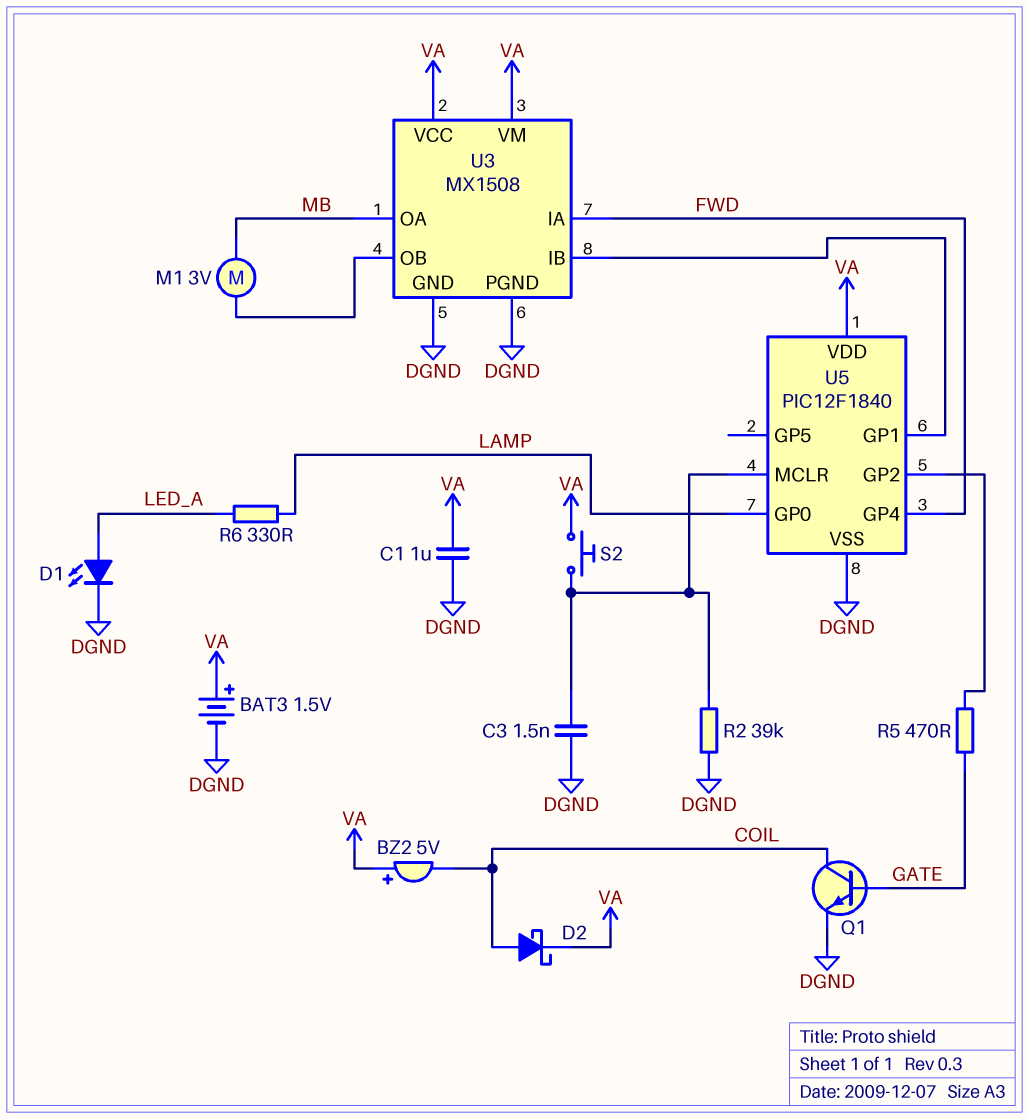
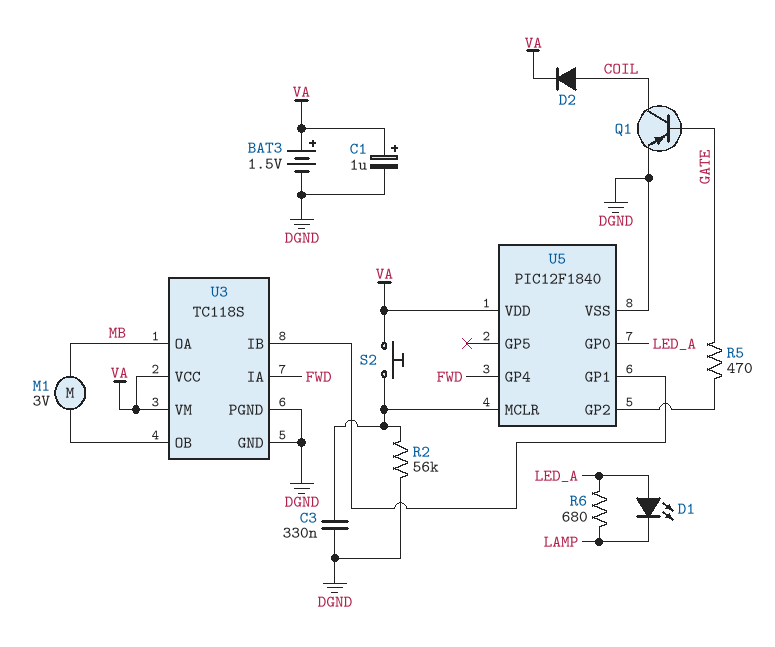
BZ2: buzzer 5V (plus VA, minus COIL) -> none
C1: 1uF (DGND, VA) -> 1uF (plus VA, minus DGND)
C3: 1.5nF (DGND, U5/MCLR) -> 330nF (DGND, U5/MCLR)
D1: LED (A LED_A, K DGND) -> LED (A LED_A, K LAMP)
D2: schottky (A COIL, K VA) -> diode (A COIL, K VA)
Q1: NPN (B GATE, C COIL, E DGND) -> PNP (B GATE, C COIL, E DGND)
R2: 39k (DGND, U5/MCLR) -> 56k (DGND, U5/MCLR)
R6: 330 (LAMP, LED_A) -> 680 (LAMP, LED_A)
U3: MX1508 -> TC118S
U5 pin GP0: LAMP -> LED_A

